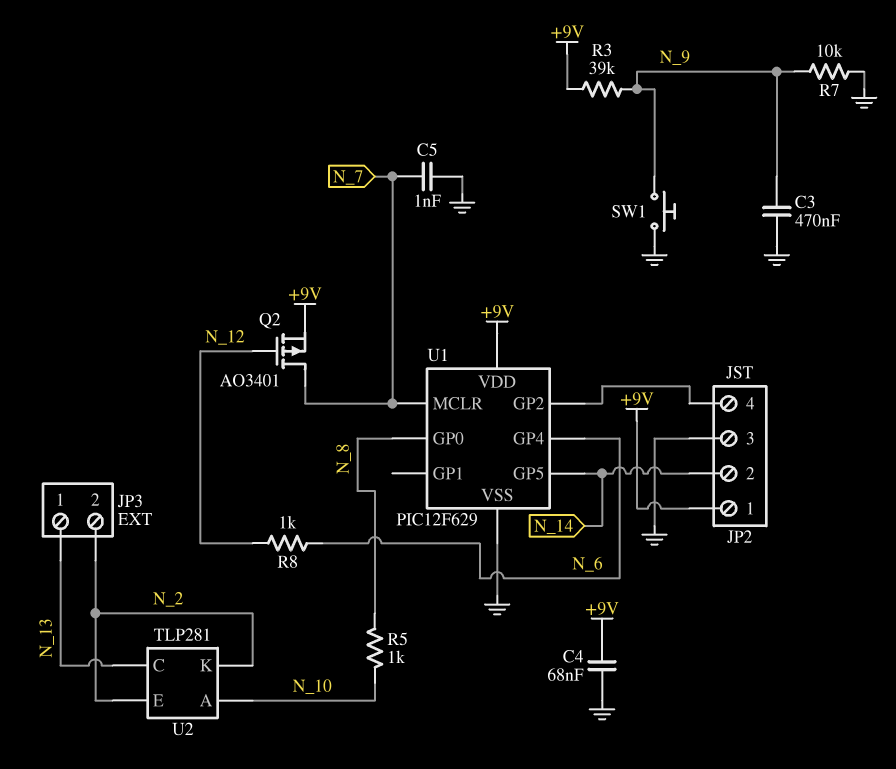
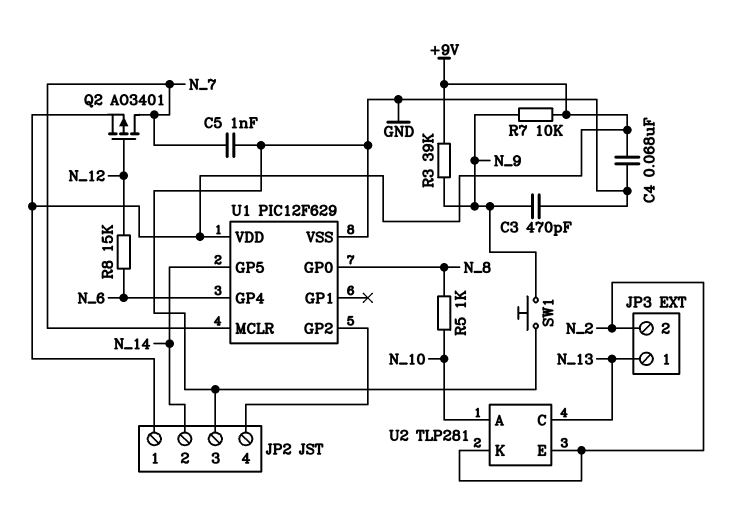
C3: 470nF (GND, N_9) -> 470pF (GND, N_9)
R7: 10k (GND, N_9) -> 10k (+9V, N_9)
R8: 1k (N_6, N_12) -> 15k (N_6, N_12)

